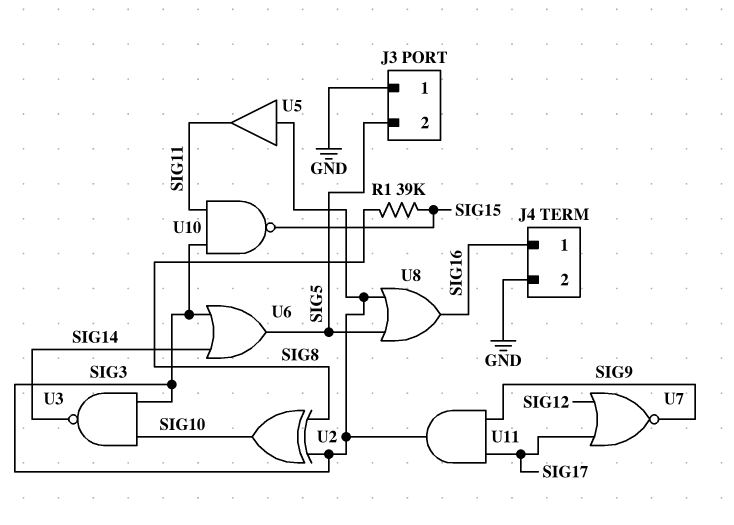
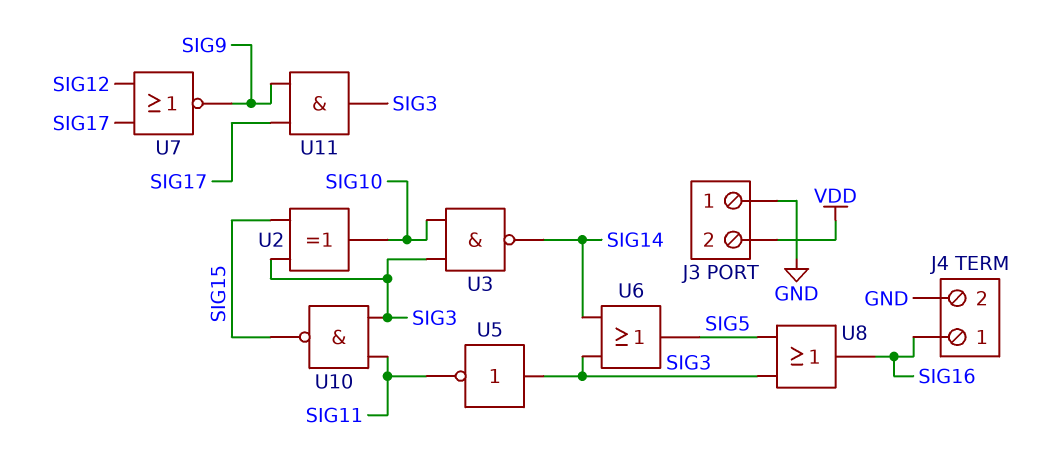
J3 pin 2: SIG5 -> VDD
R1: 39k (SIG8, SIG15) -> none
U2: XOR (in SIG3, in SIG8, out SIG10) -> XOR (in SIG3, in SIG15, out SIG10)
U5: buffer (in SIG3, out SIG11) -> NOT (in SIG3, out SIG11)

